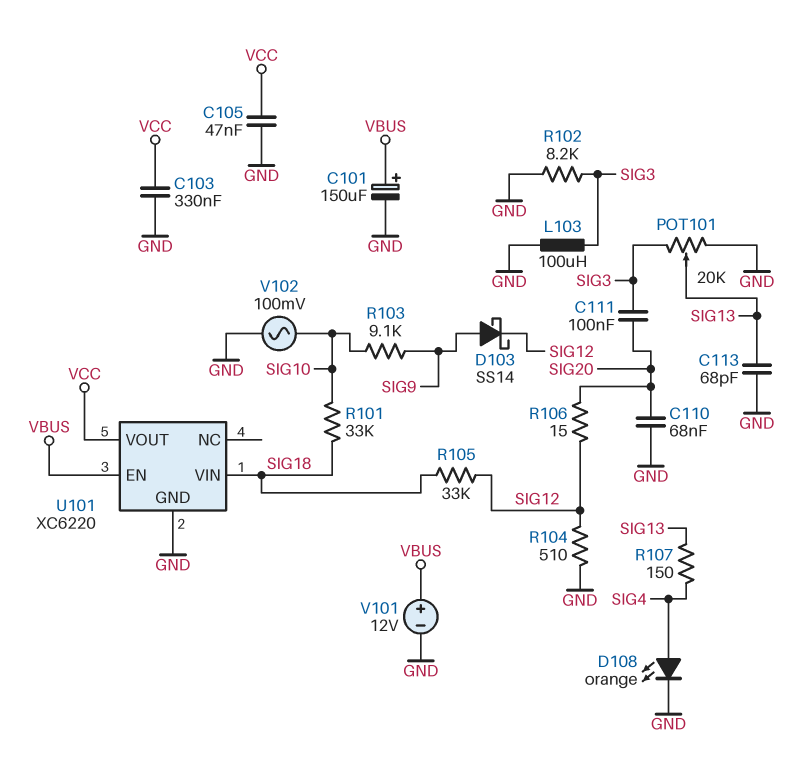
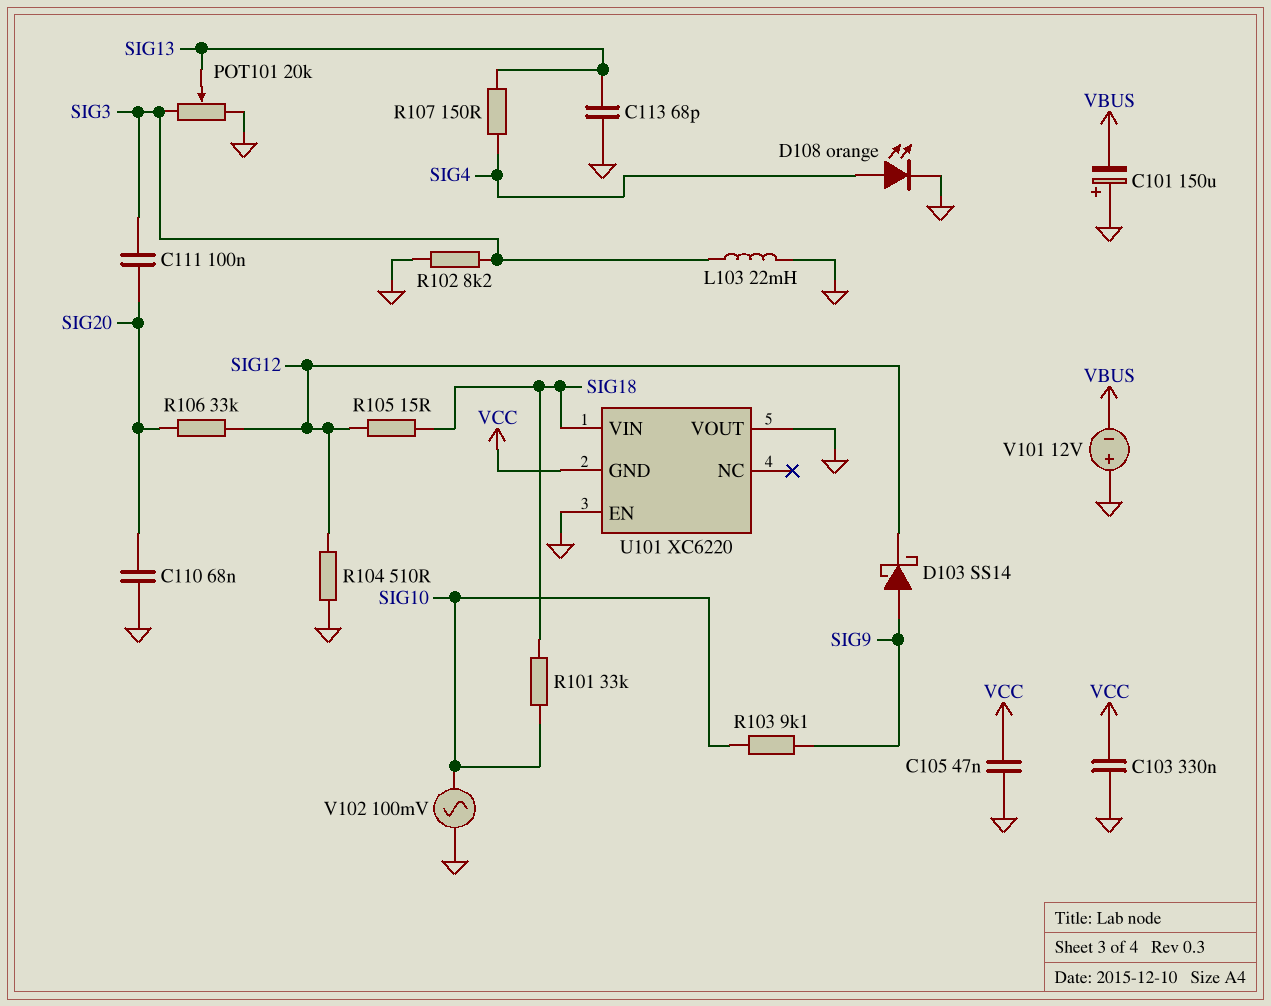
C101: 150uF (plus VBUS, minus GND) -> 150uF (plus GND, minus VBUS)
L103: 100uH (GND, SIG3) -> 22mH (GND, SIG3)
R105: 33k (SIG12, SIG18) -> 15 (SIG12, SIG18)
R106: 15 (SIG12, SIG20) -> 33k (SIG12, SIG20)
U101 pin EN: VBUS -> GND
U101 pin GND: GND -> VCC
U101 pin VOUT: VCC -> GND
V101: 12V (plus VBUS, minus GND) -> 12V (plus GND, minus VBUS)

